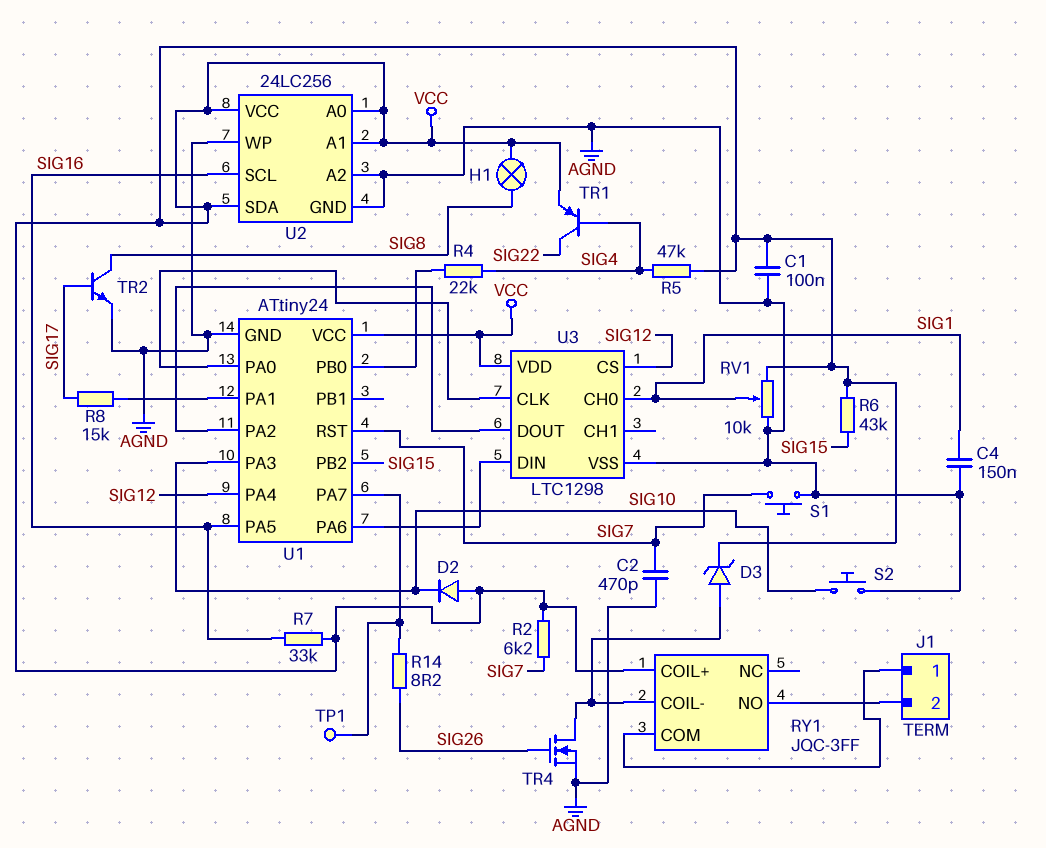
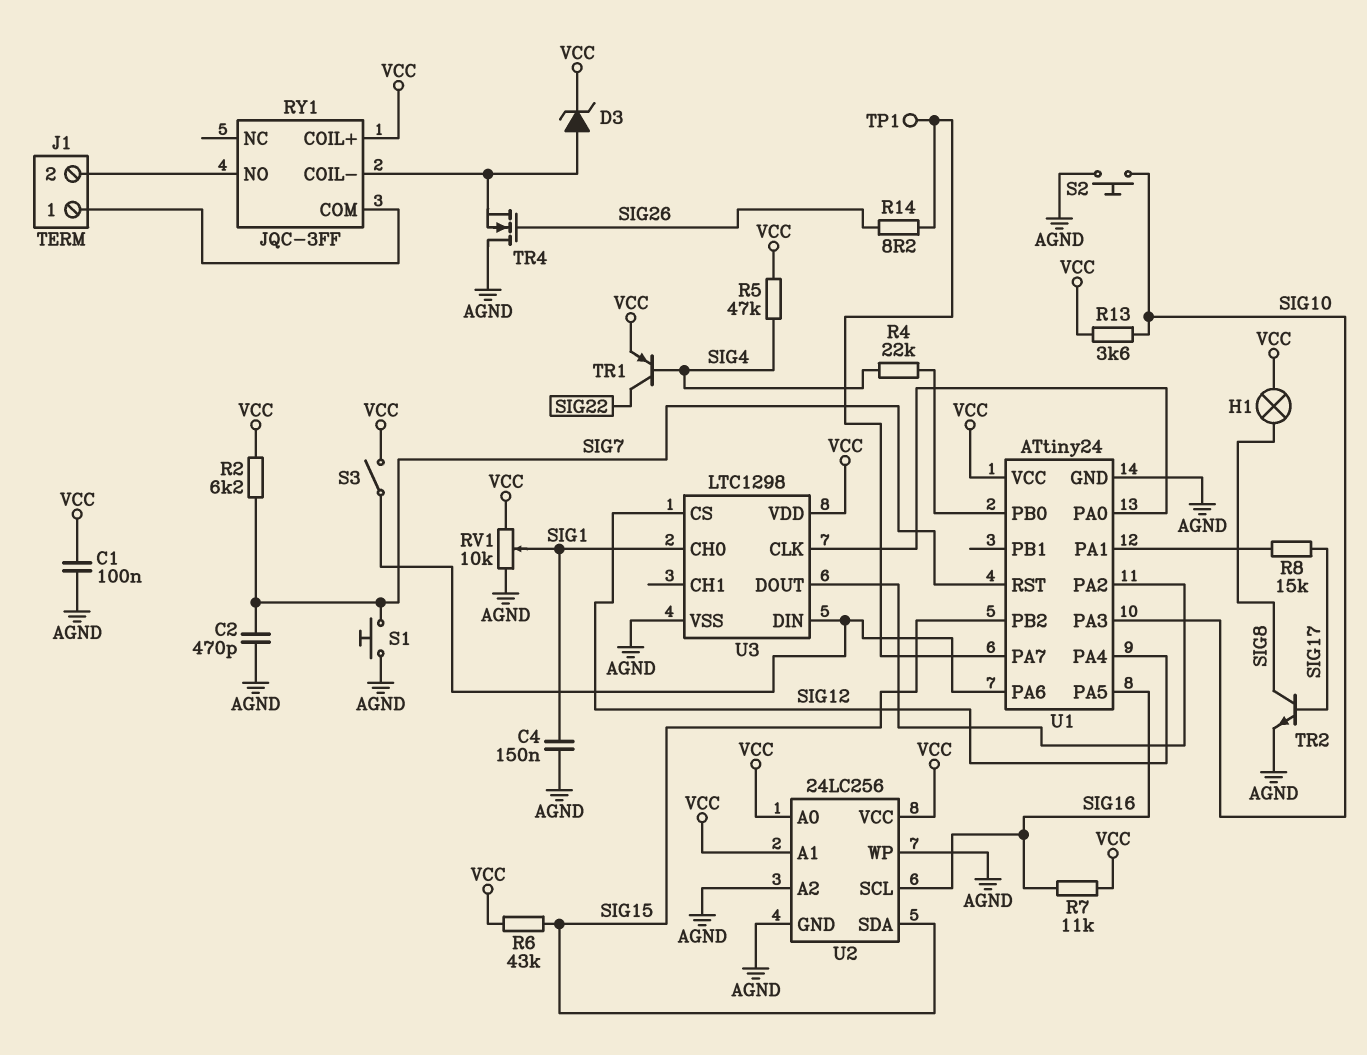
D2: diode (A VCC, K SIG10) -> none
R7: 33k (SIG16, VCC) -> 11k (SIG16, VCC)
R13: none -> 3.6k (SIG10, VCC)
S3: none -> switch (U1/PA6, VCC)
TR4: NMOS (G SIG26, D RY1/COIL-, S AGND) -> NMOS (G SIG26, D AGND, S RY1/COIL-)
U2 pin SDA: VCC -> SIG15

